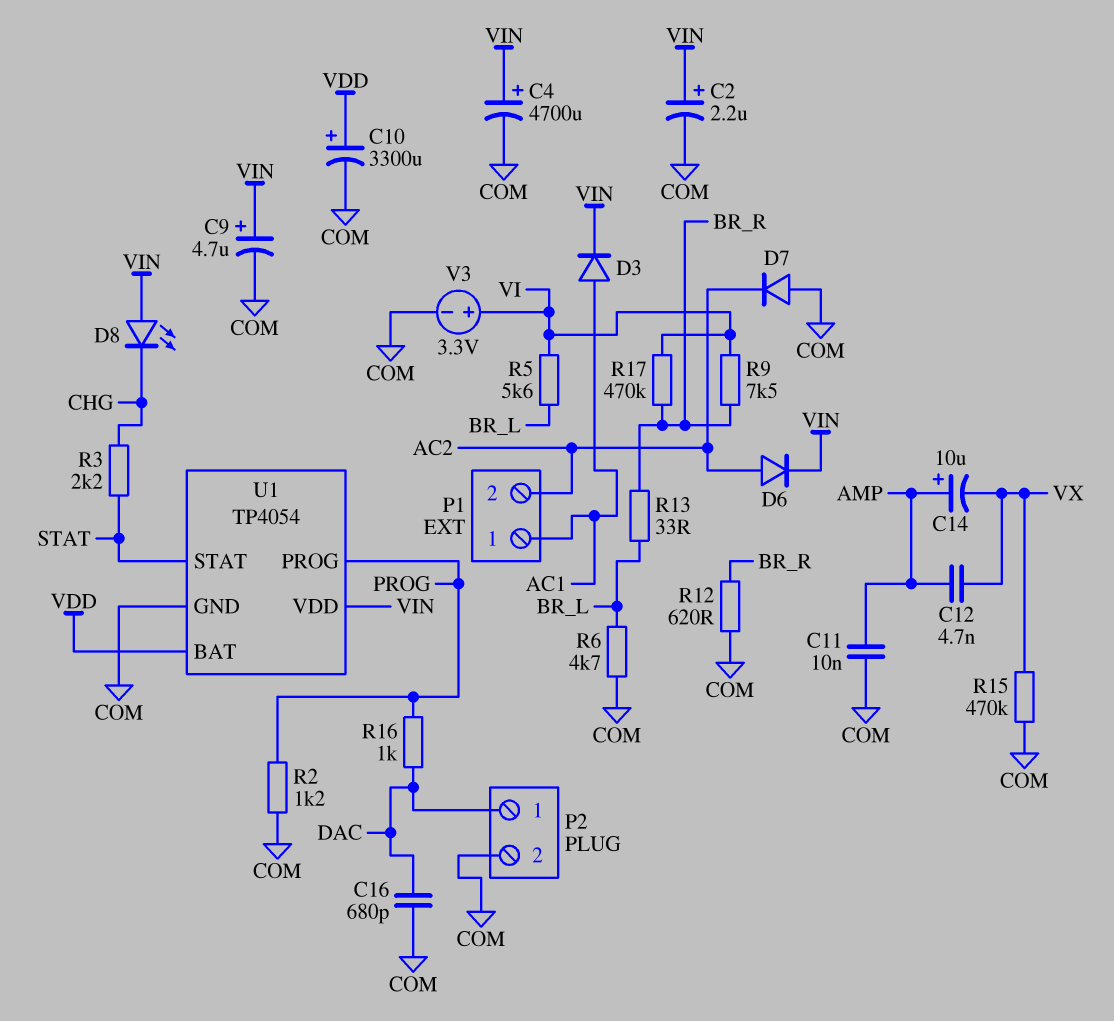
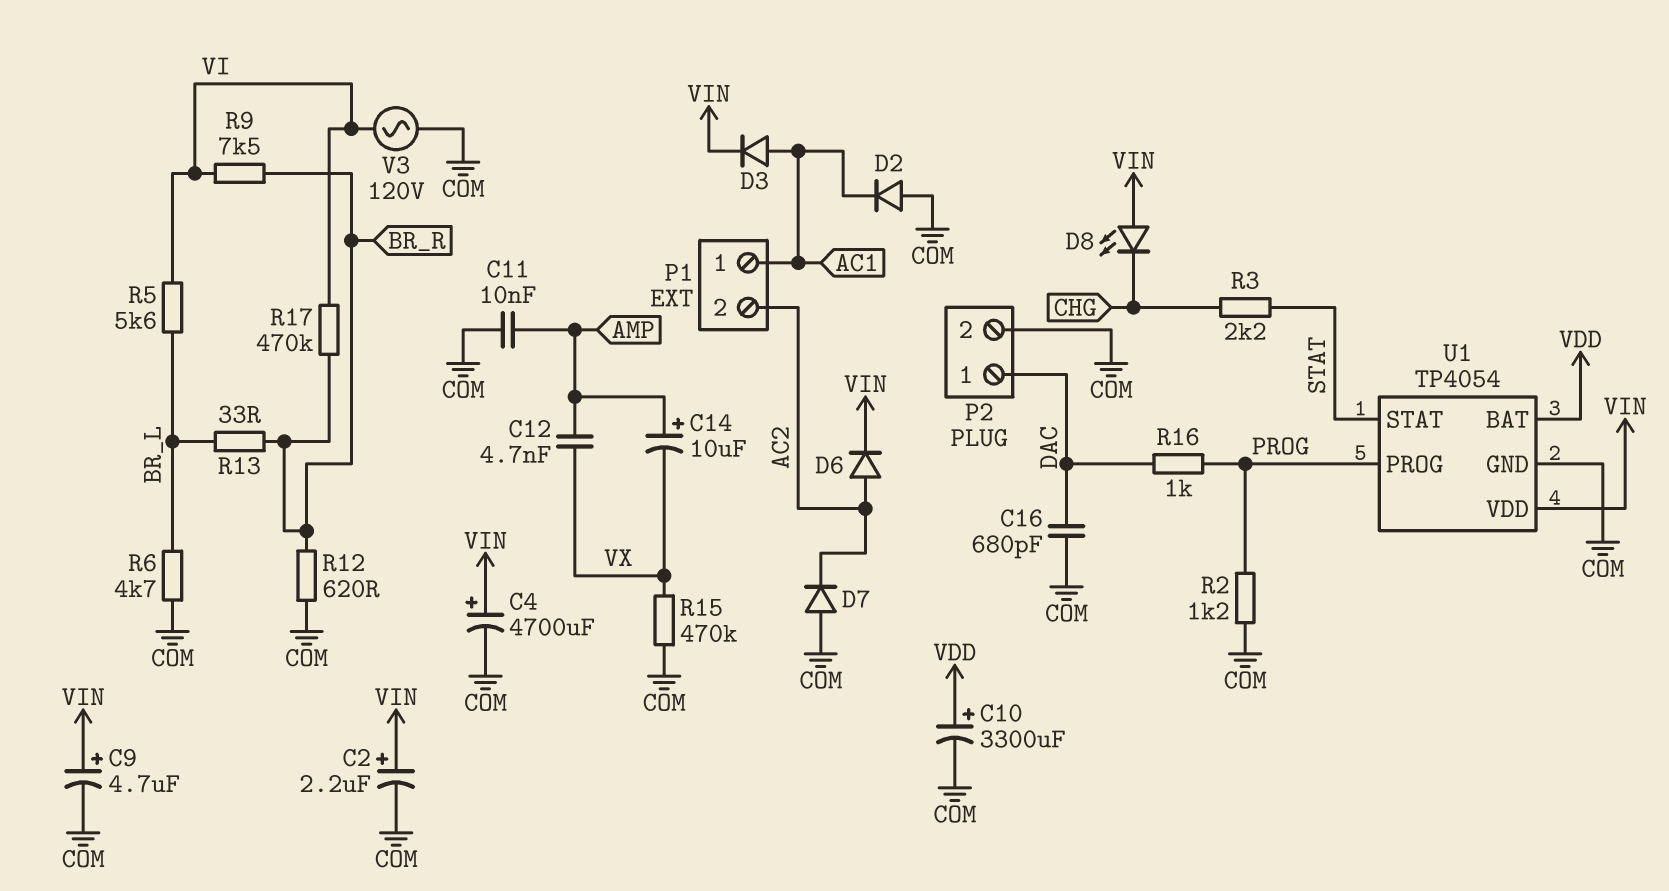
D2: none -> diode (A COM, K AC1)
V3: 3.3V (plus VI, minus COM) -> AC 120V (COM, VI)

